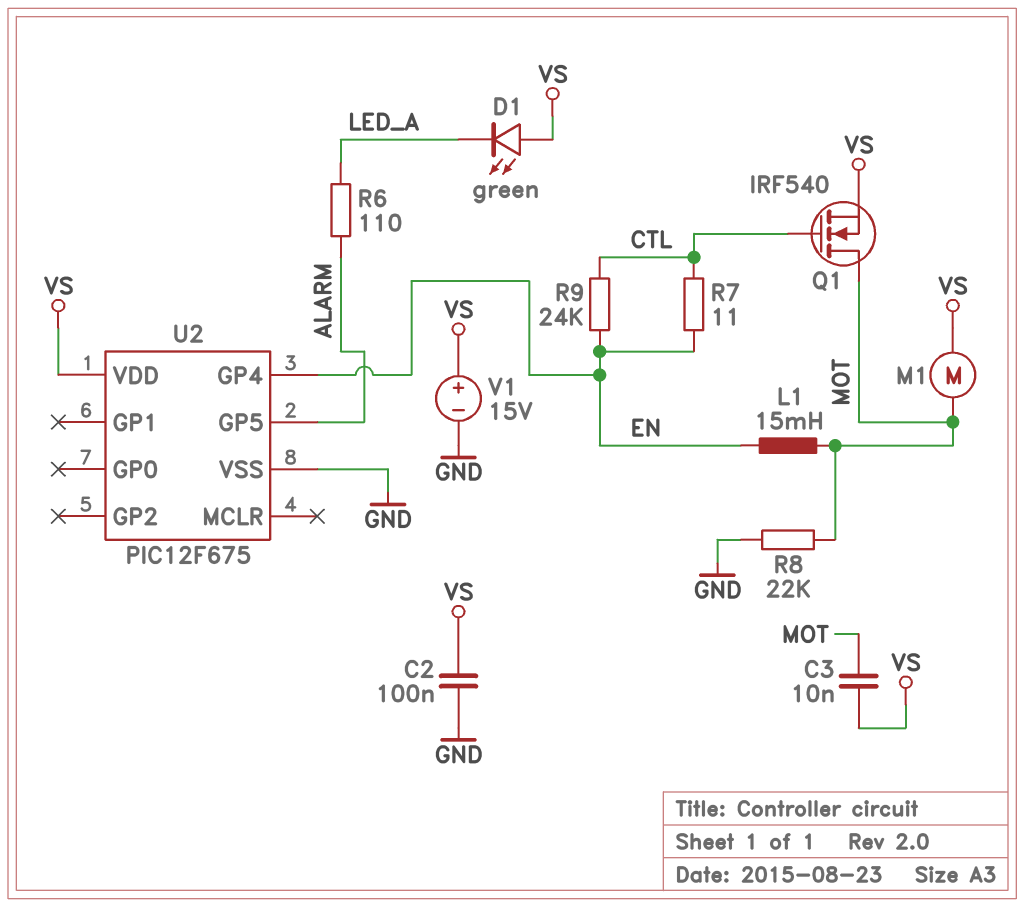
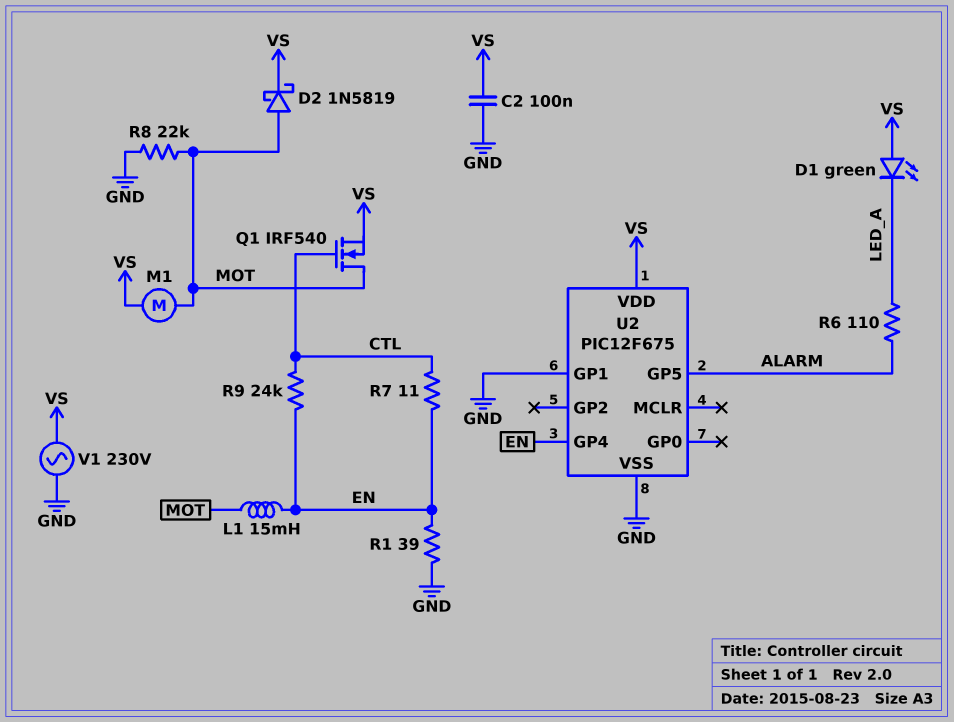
C3: 10nF (MOT, VS) -> none
D2: none -> schottky 1N5819 (A MOT, K VS)
R1: none -> 39 (EN, GND)
U2 pin GP1: none -> GND
V1: 15V (plus VS, minus GND) -> AC 230V (GND, VS)

